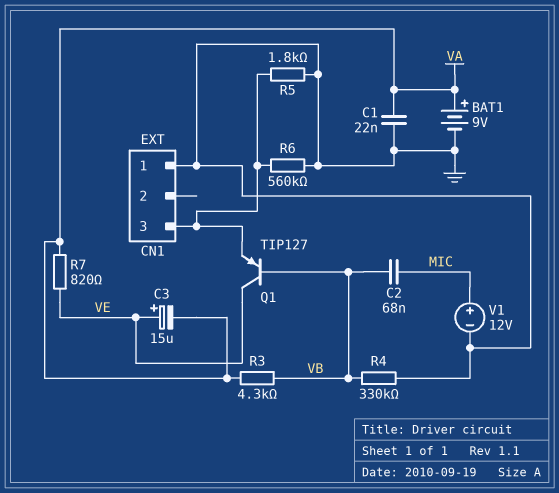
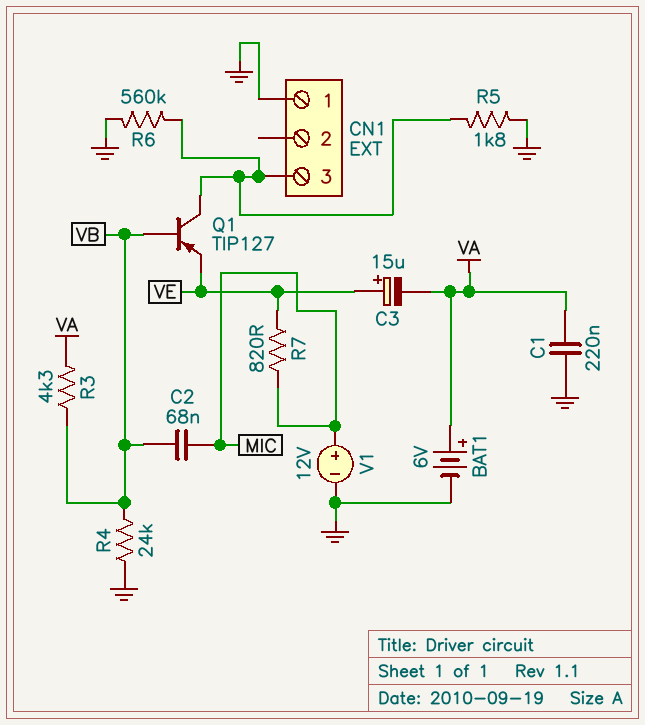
BAT1: 9V (plus VA, minus GND) -> 6V (plus VA, minus GND)
C1: 22nF (GND, VA) -> 220nF (GND, VA)
Q1: PNP TIP127 (B VB, C VE, E CN1/3) -> PNP TIP127 (B VB, C CN1/3, E VE)
R4: 330k (GND, VB) -> 24k (GND, VB)
R7: 820 (VA, VE) -> 820 (MIC, VE)

